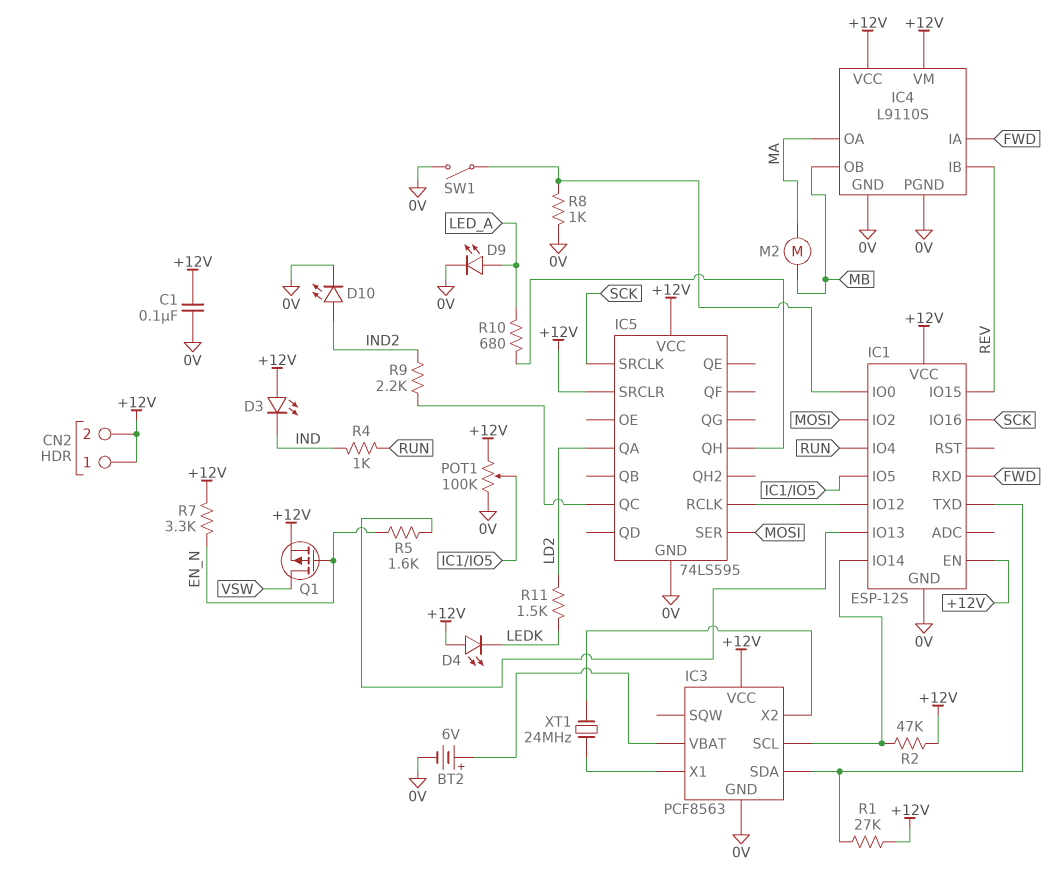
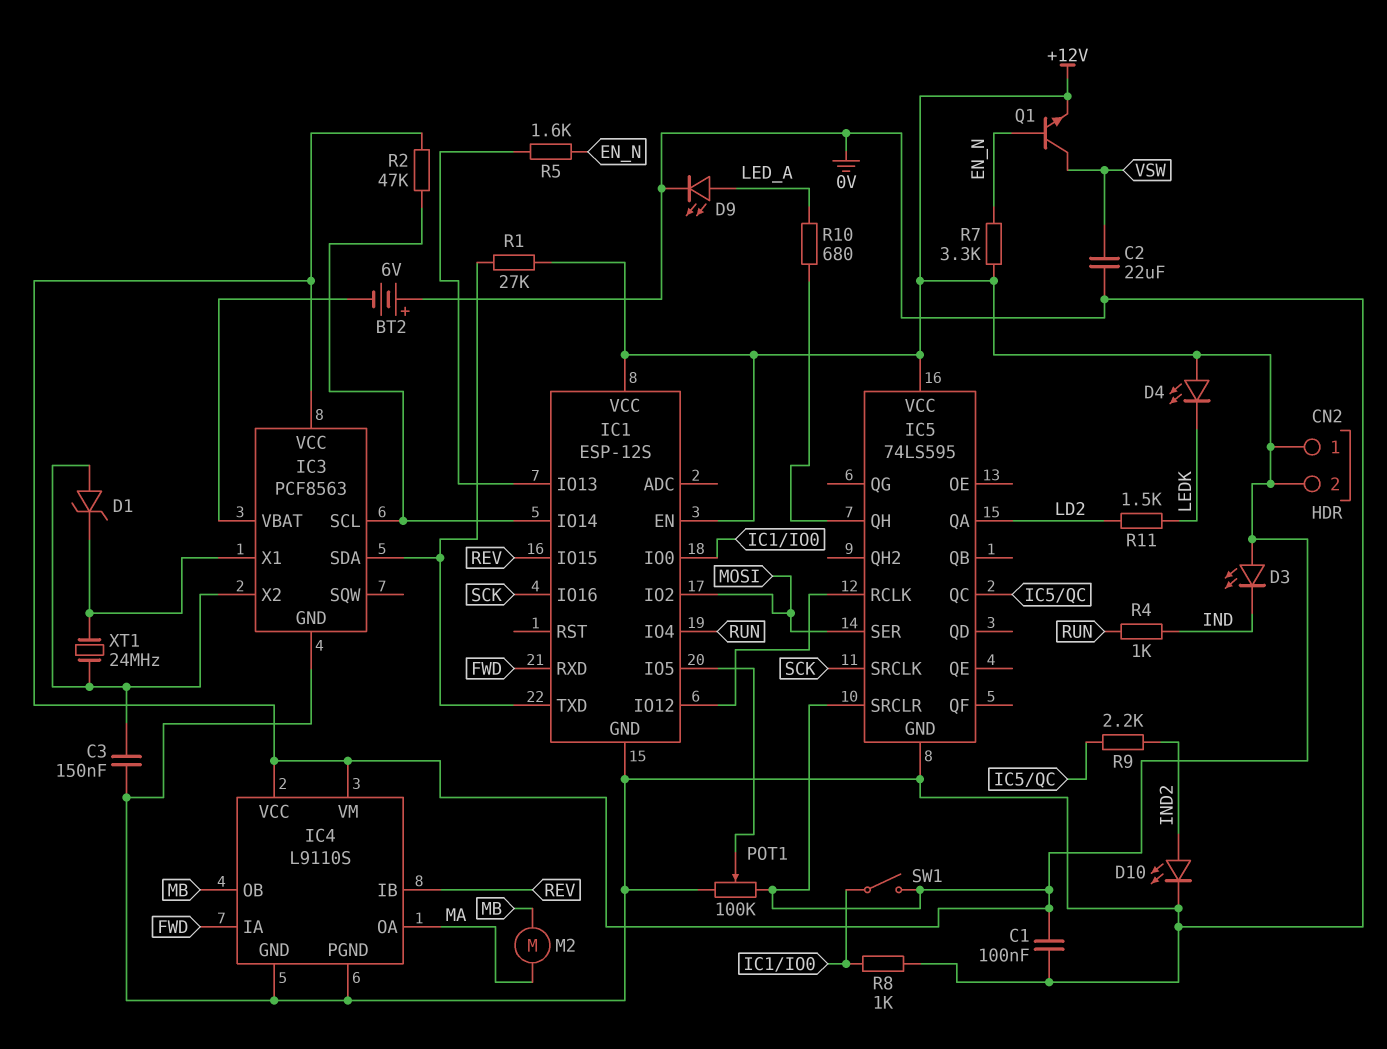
BT2: 6V (plus IC3/VBAT, minus 0V) -> 6V (plus 0V, minus IC3/VBAT)
C2: none -> 22uF (0V, VSW)
C3: none -> 150nF (0V, IC3/X2)
D1: none -> zener (A IC3/X2, K IC3/X1)
Q1: PMOS (G EN_N, D VSW, S +12V) -> NPN (B EN_N, C VSW, E +12V)
SW1: switch (0V, IC1/IO0) -> switch (+12V, IC1/IO0)

